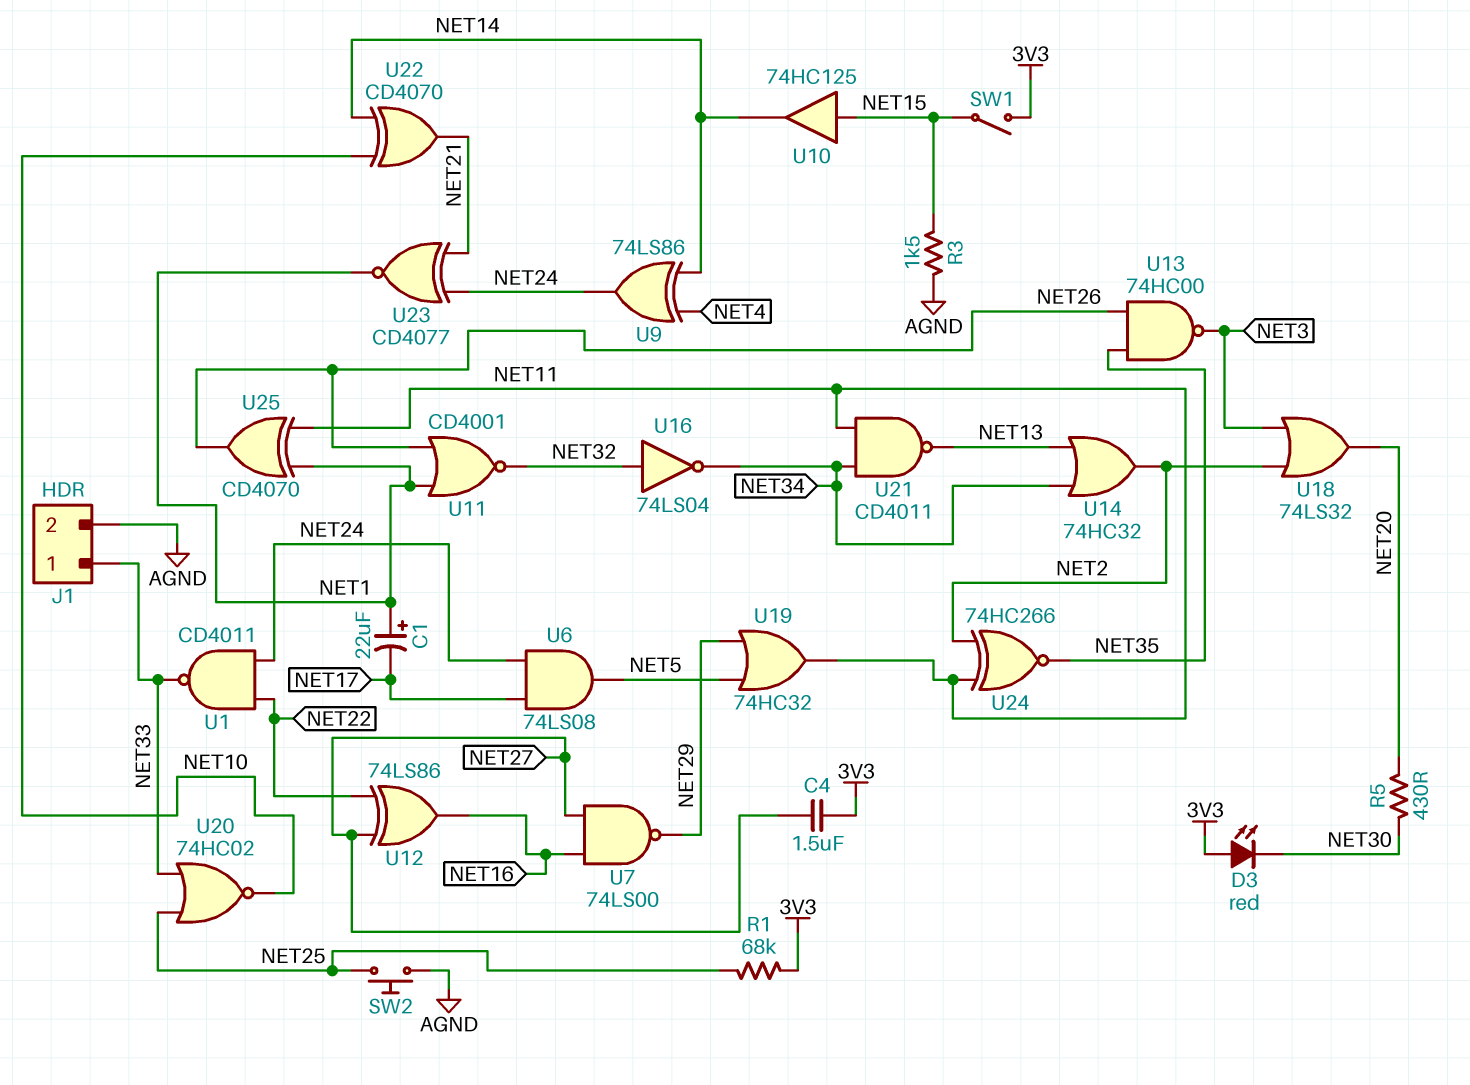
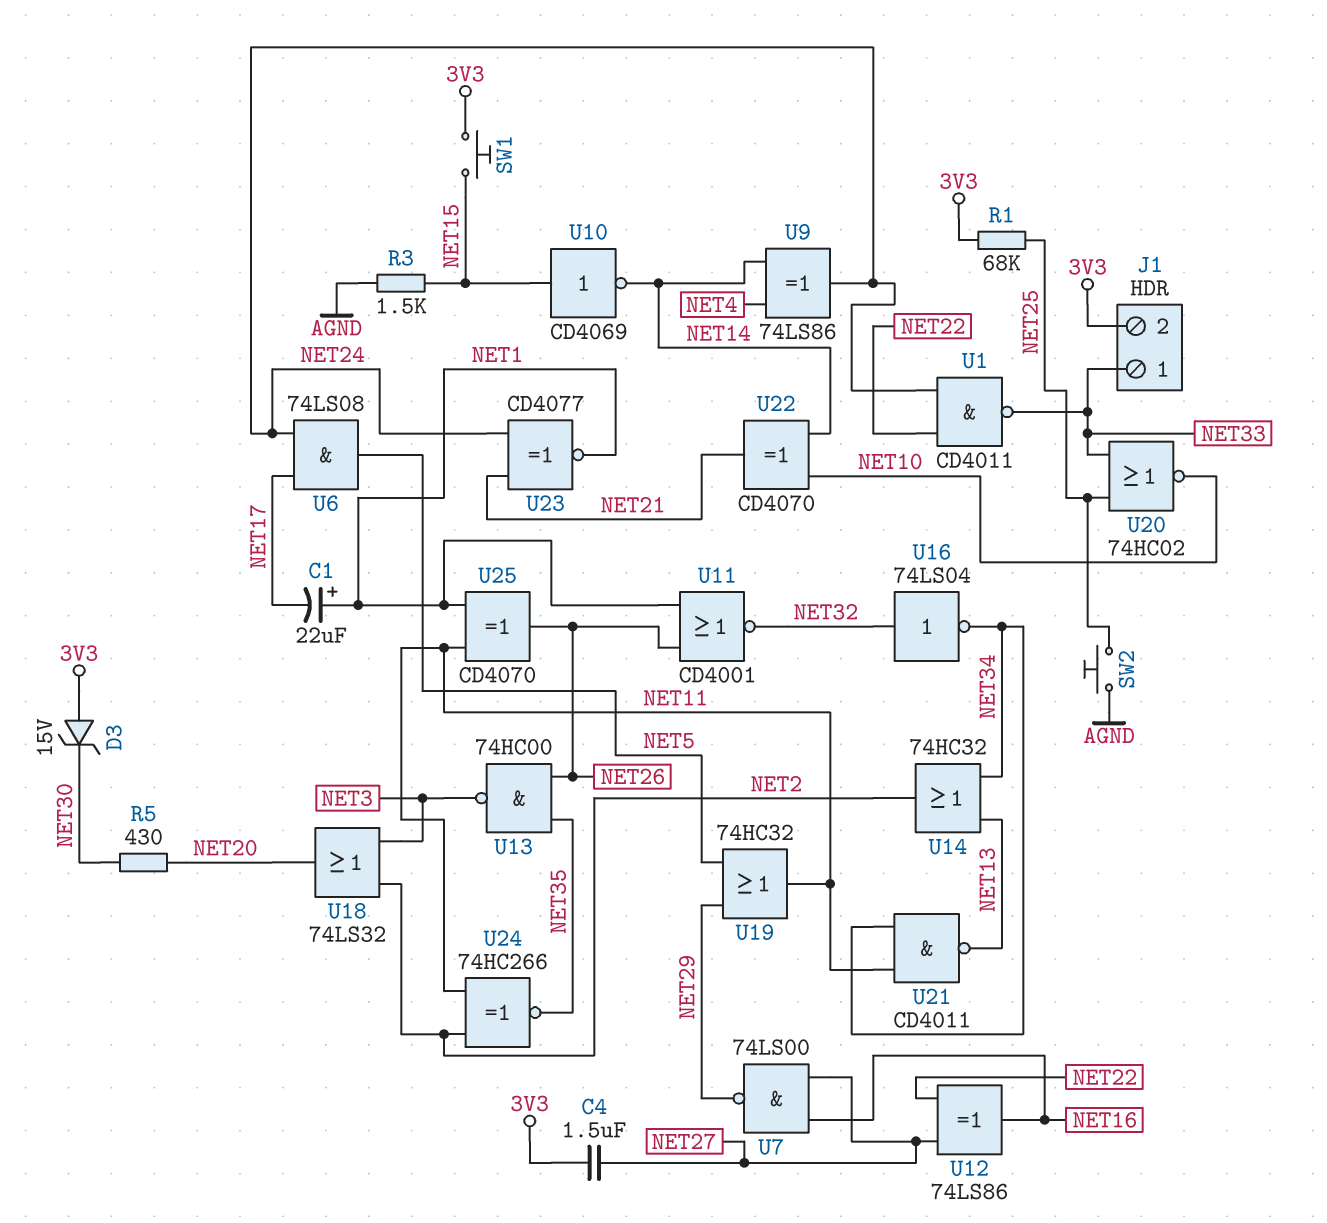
D3: LED red (A 3V3, K NET30) -> zener 15V (A 3V3, K NET30)
J1 pin 2: AGND -> 3V3
SW1: switch (3V3, NET15) -> button (3V3, NET15)
U10: buffer 74HC125 (in NET15, out NET14) -> NOT CD4069 (in NET15, out NET14)

